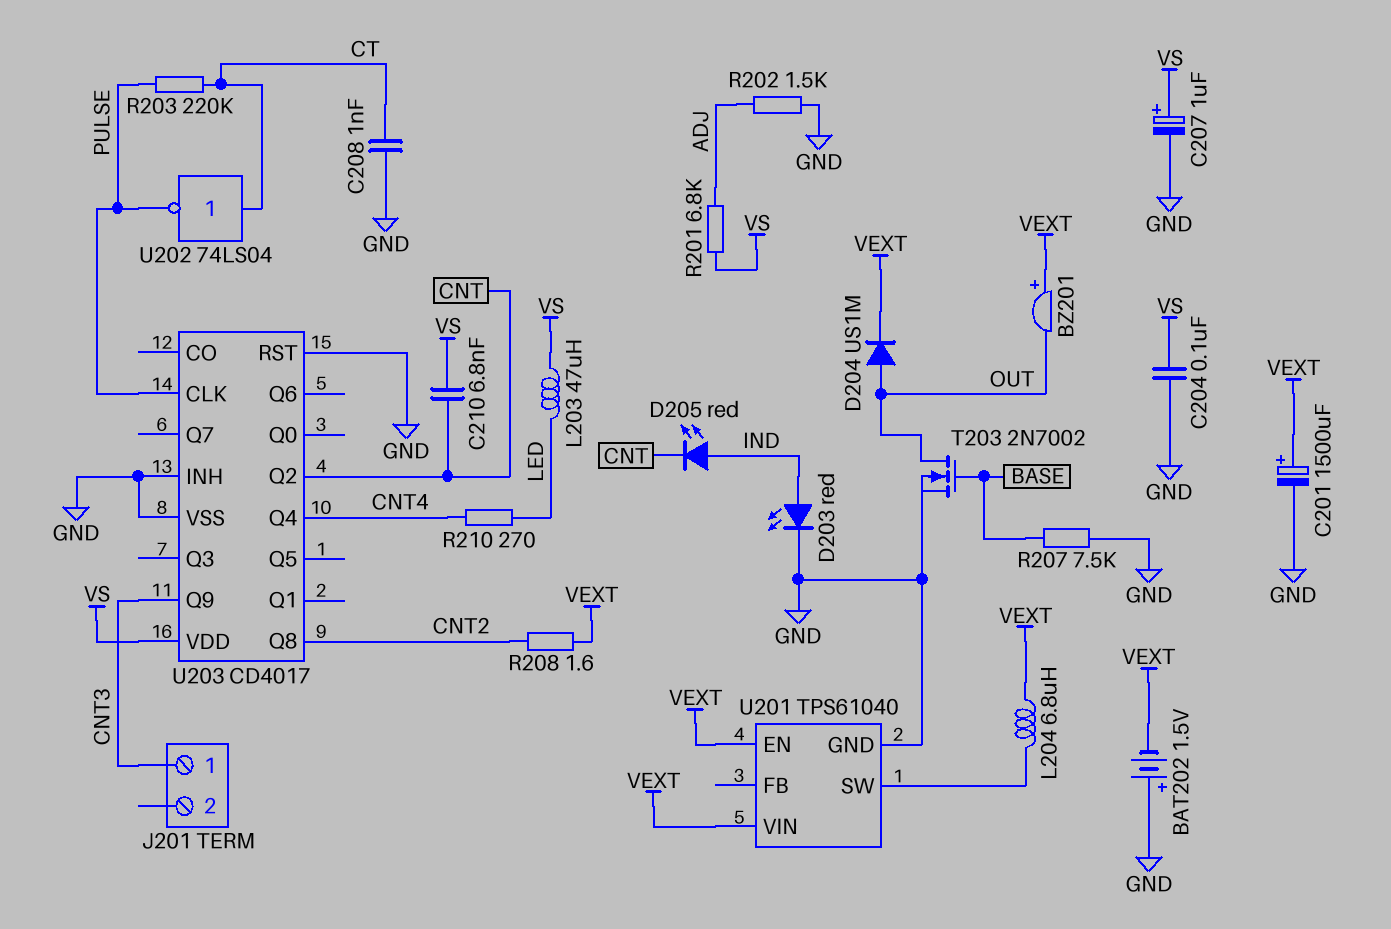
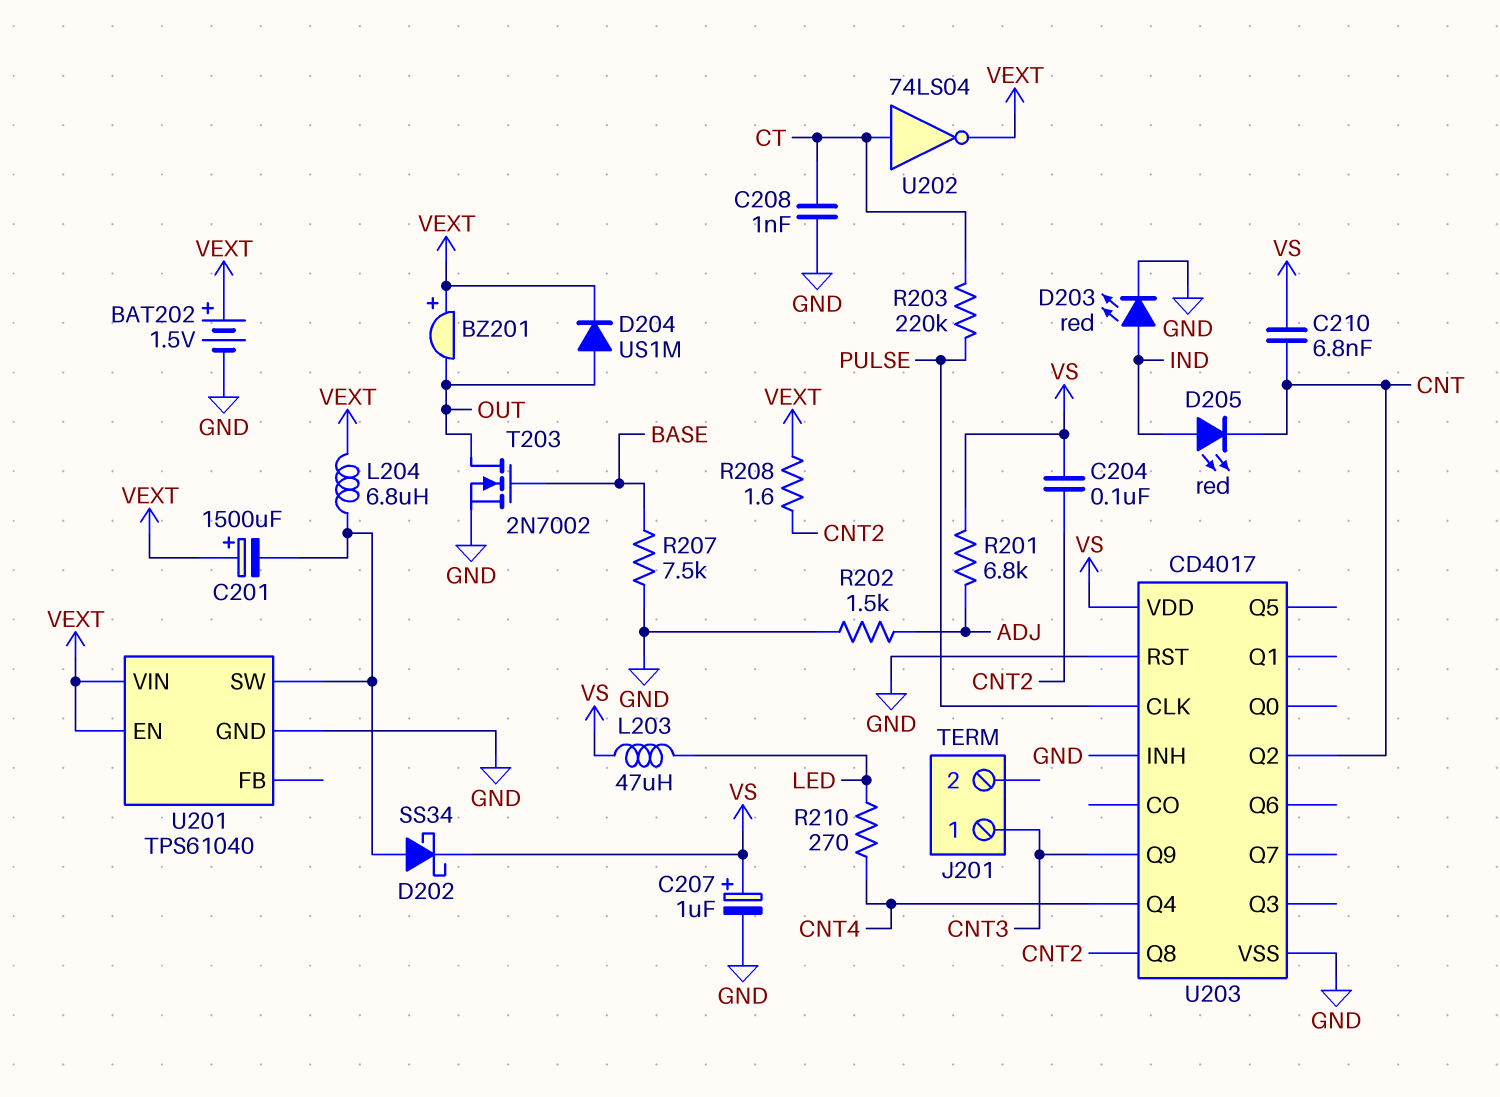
BAT202: 1.5V (plus GND, minus VEXT) -> 1.5V (plus VEXT, minus GND)
C201: 1500uF (plus VEXT, minus GND) -> 1500uF (plus VEXT, minus U201/SW)
C204: 100nF (GND, VS) -> 100nF (CNT2, VS)
D202: none -> schottky SS34 (A U201/SW, K VS)
U202: NOT 74LS04 (in CT, out PULSE) -> NOT 74LS04 (in CT, out VEXT)

